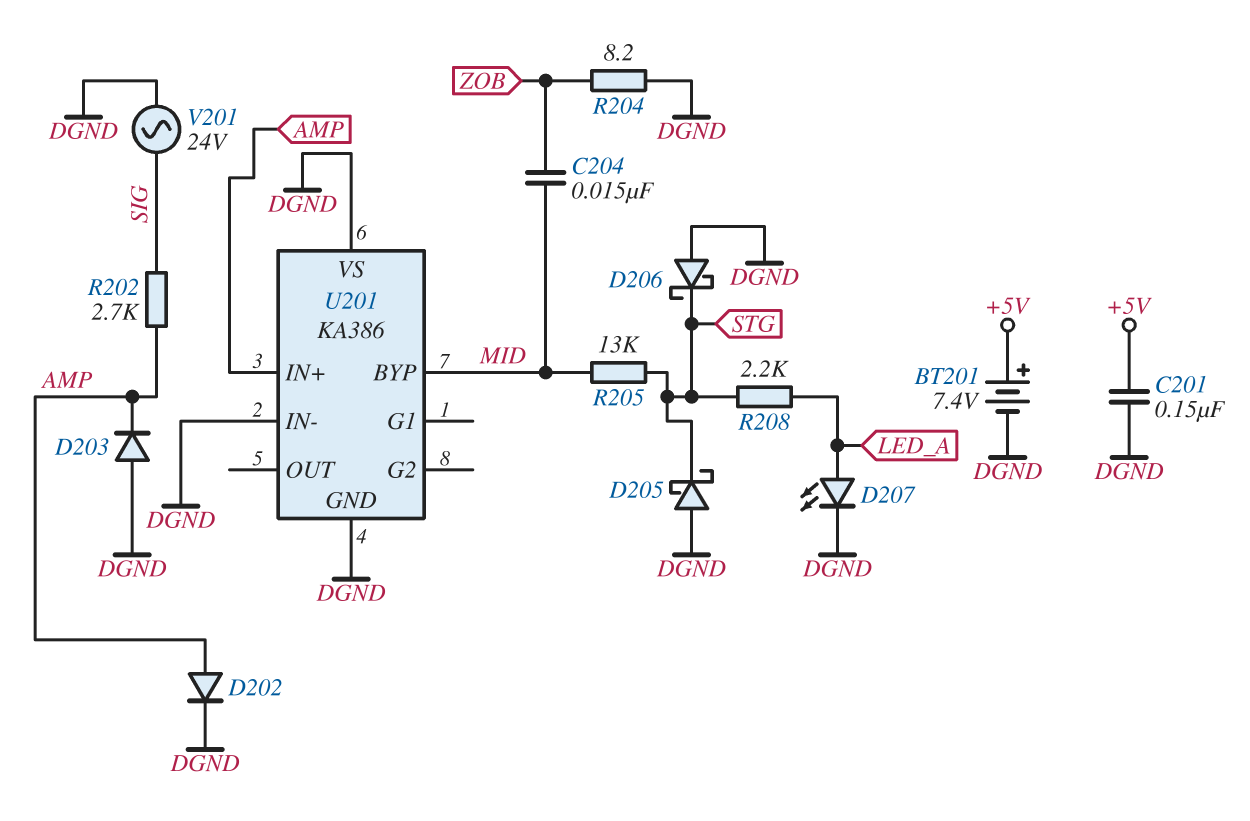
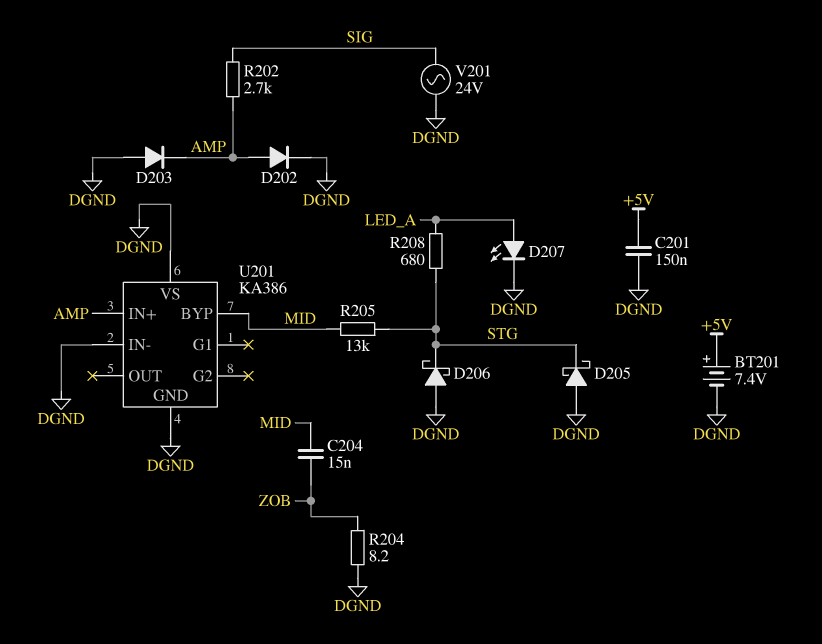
R208: 2.2k (LED_A, STG) -> 680 (LED_A, STG)

